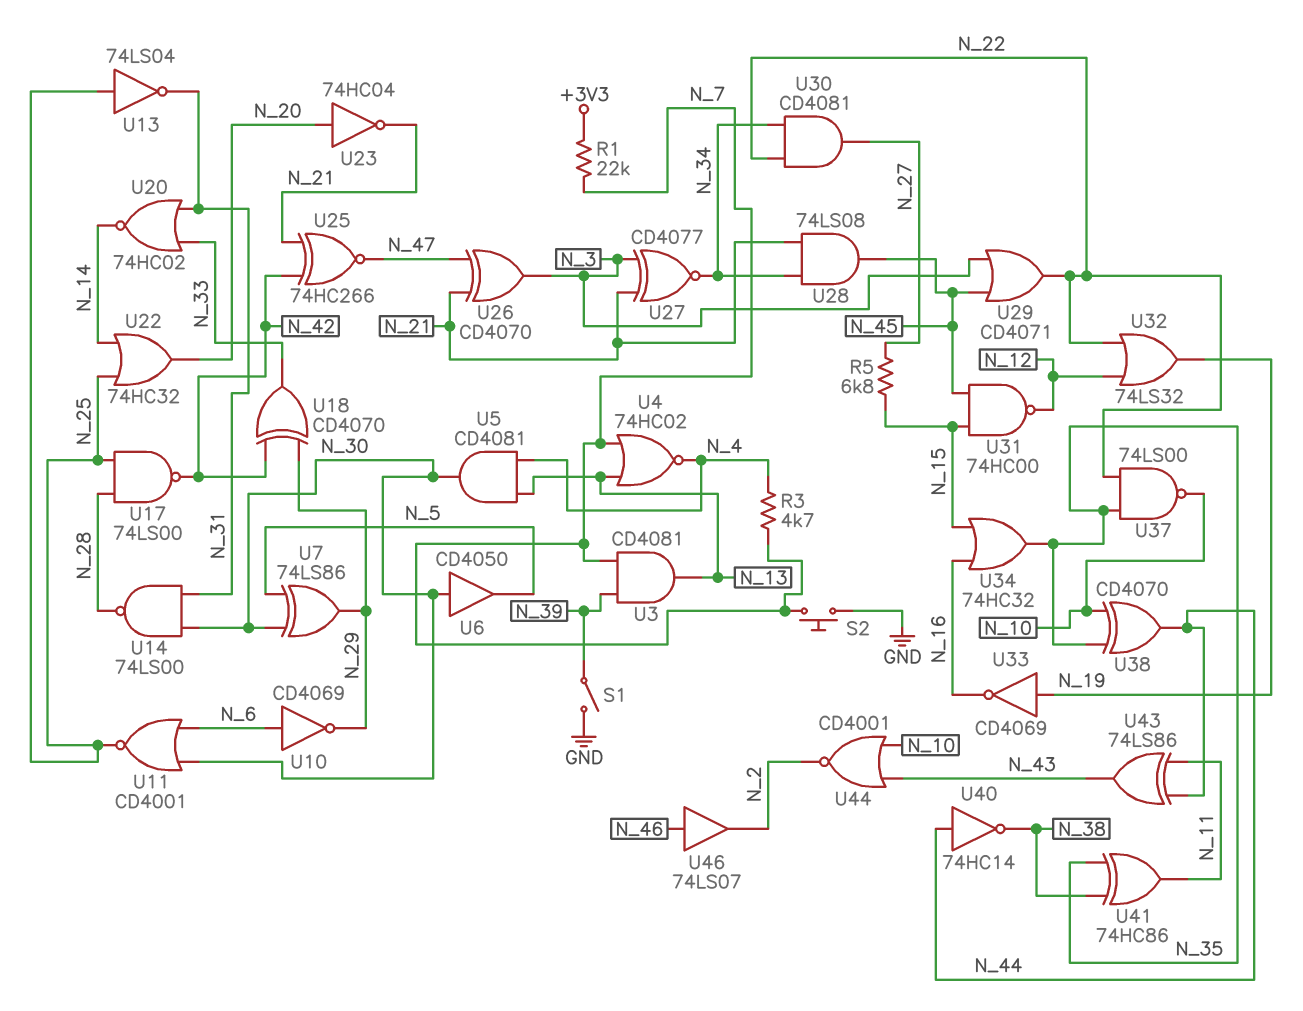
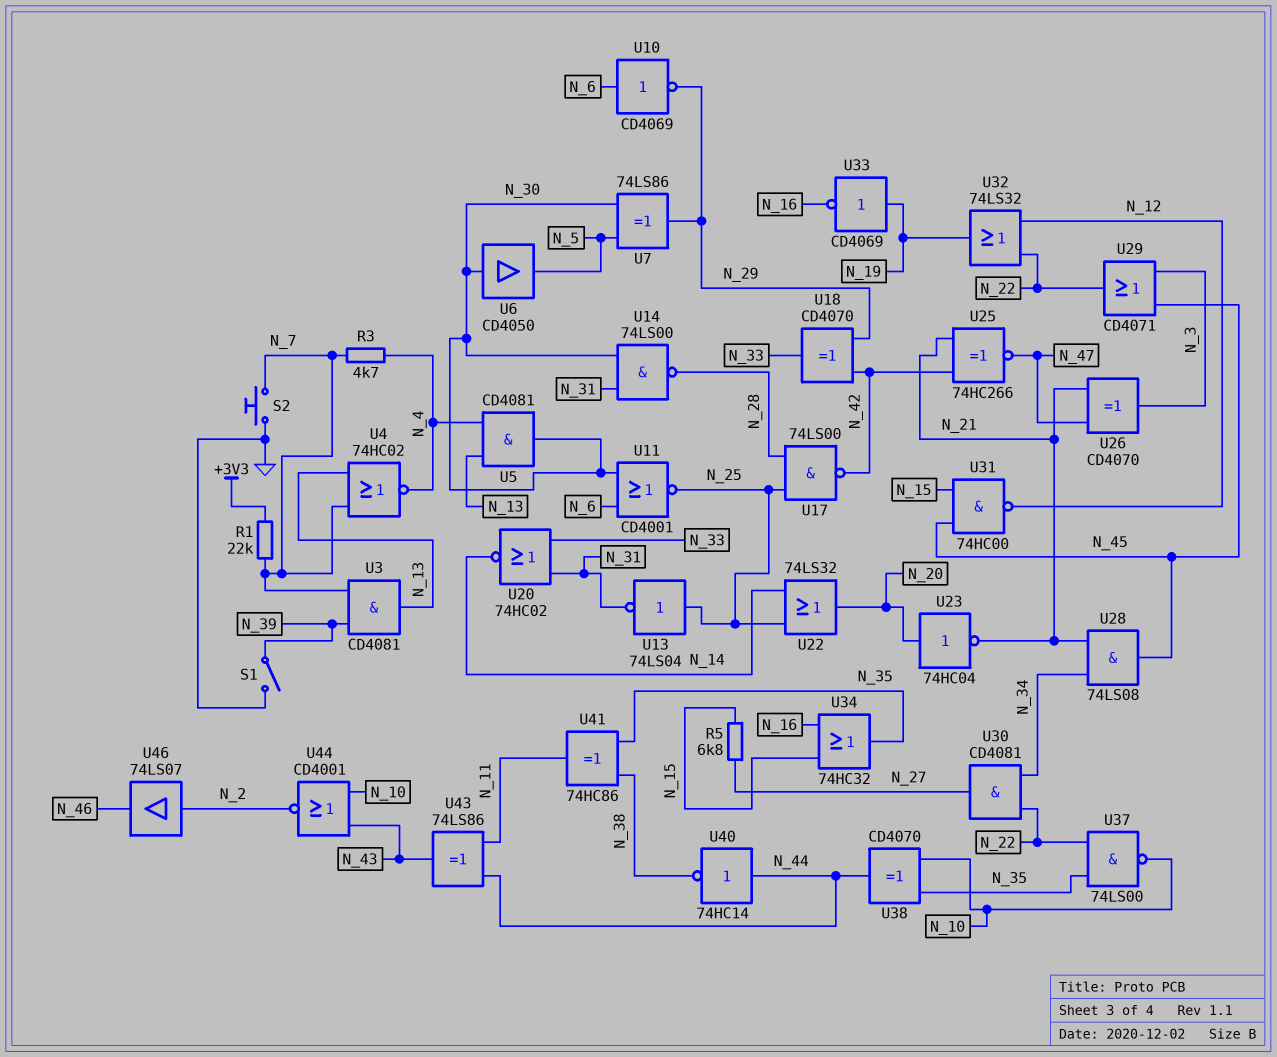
U22: OR 74HC32 (in N_14, in N_25, out N_20) -> OR 74LS32 (in N_14, in N_25, out N_20)
U27: XNOR CD4077 (in N_3, in N_21, out N_34) -> none
U46: buffer 74LS07 (in N_46, out N_2) -> buffer 74LS07 (in N_2, out N_46)

